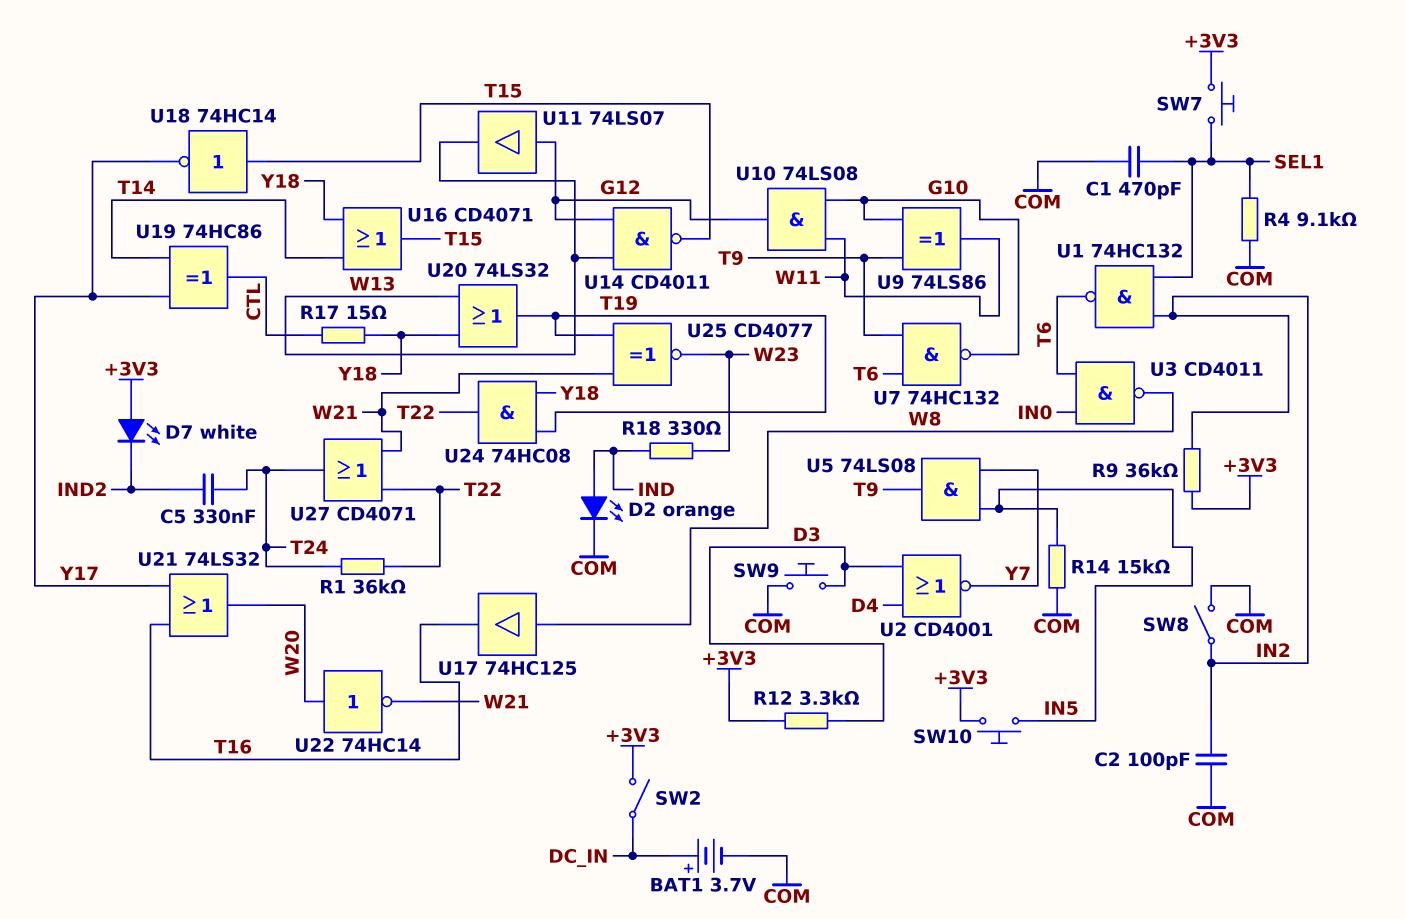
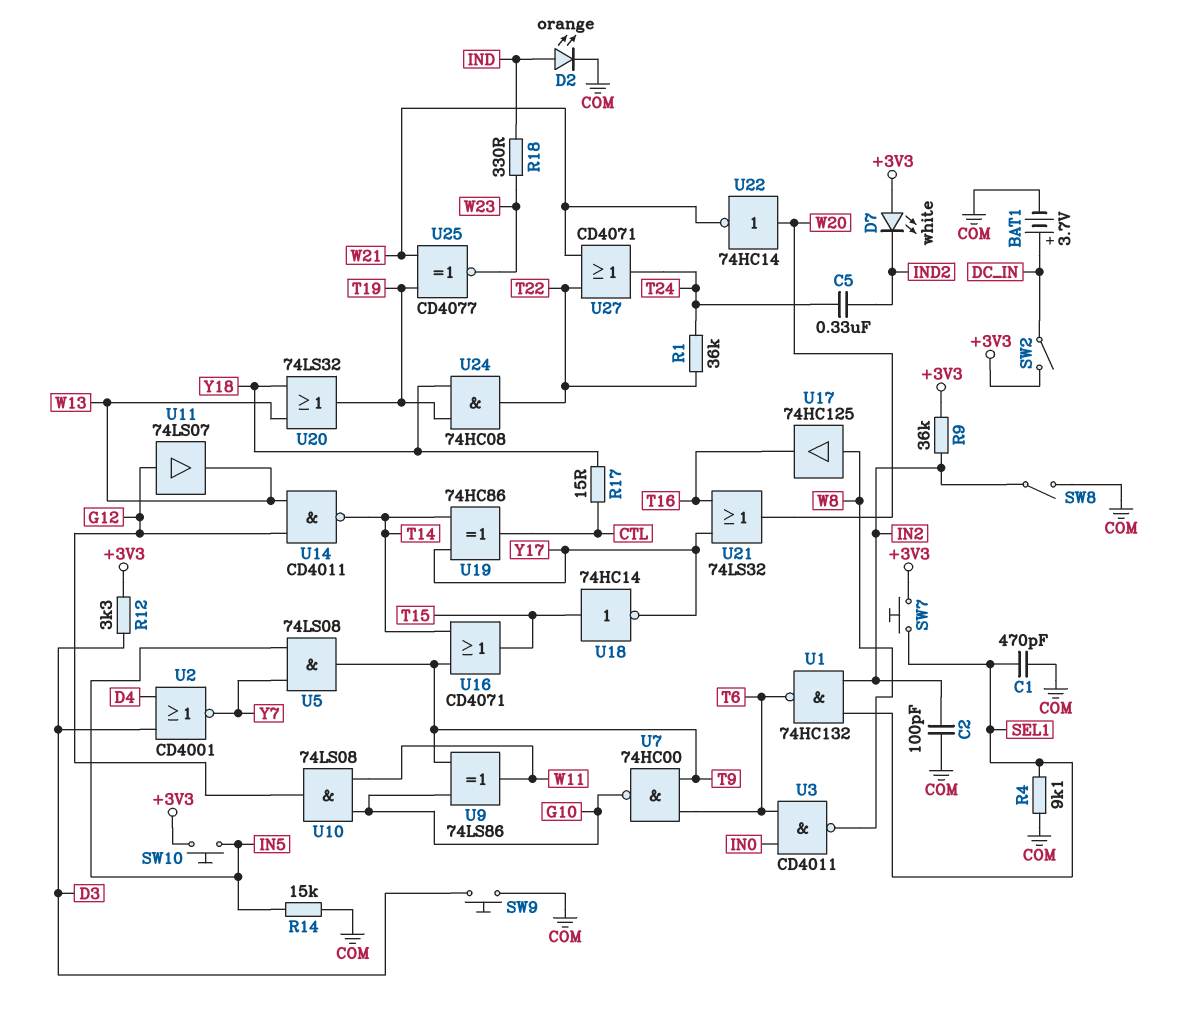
U7: NAND 74HC132 (in T6, in T9, out G10) -> NAND 74HC00 (in T6, in T9, out G10)
U14: NAND CD4011 (in G12, in W13, out T15) -> NAND CD4011 (in G12, in W13, out T14)
U16: OR CD4071 (in T14, in Y18, out T15) -> OR CD4071 (in T9, in T14, out T15)

